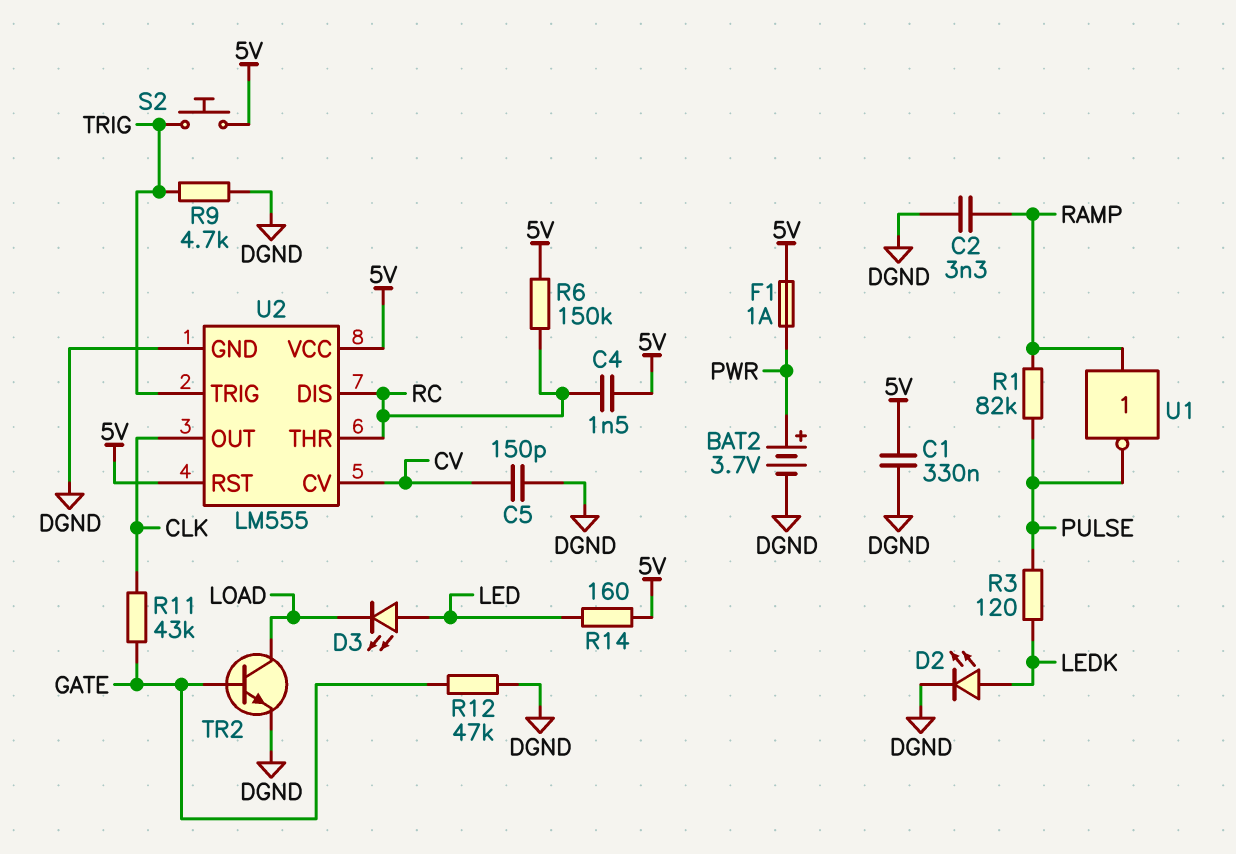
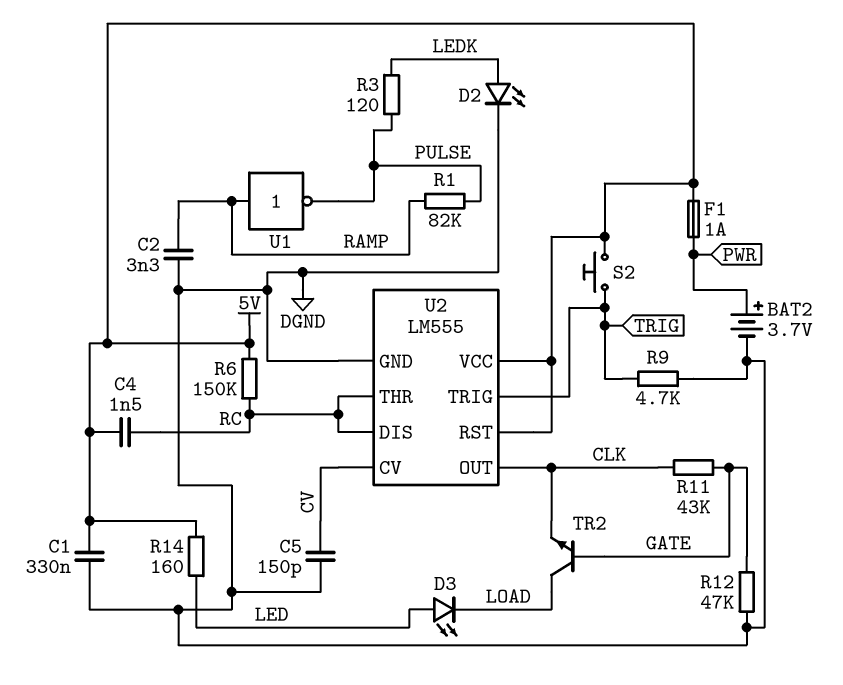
TR2: NPN (B GATE, C LOAD, E DGND) -> NPN (B GATE, C LOAD, E CLK)

